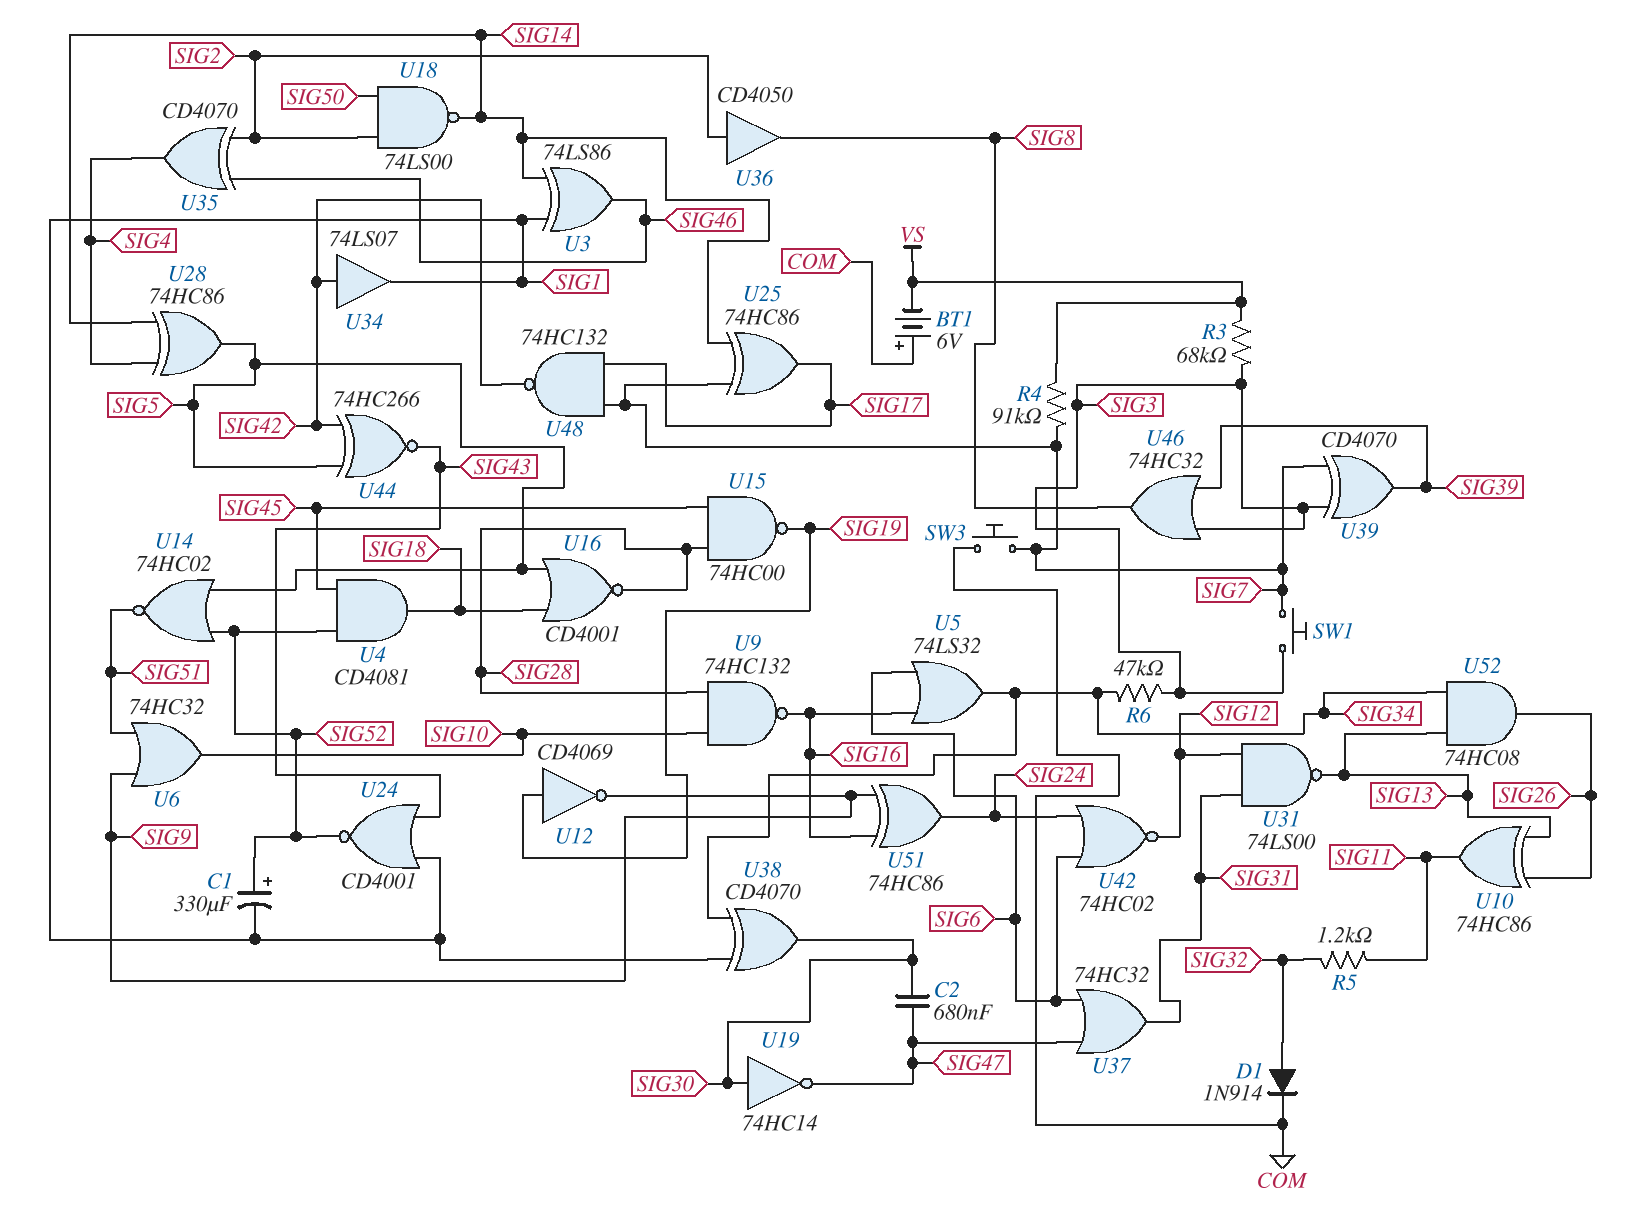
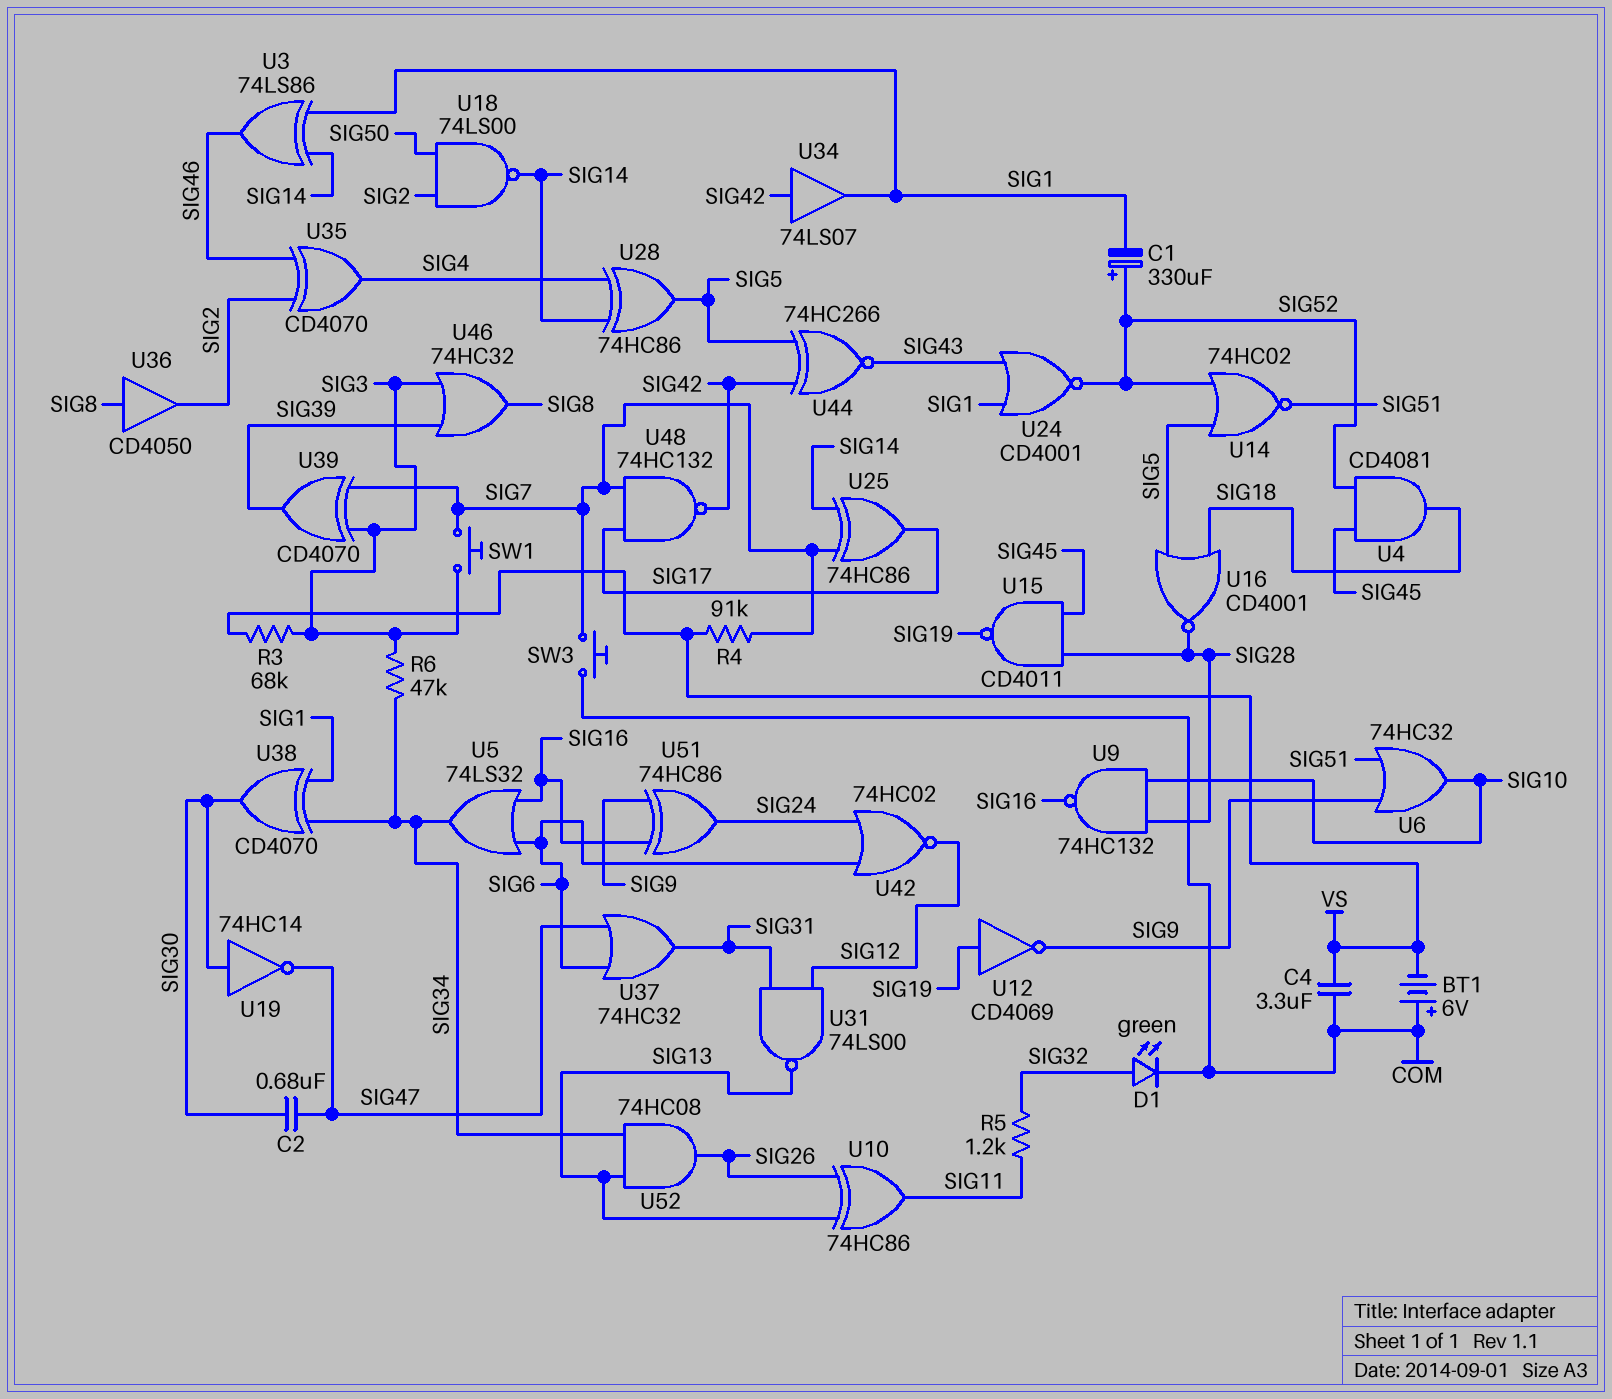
C4: none -> 3.3uF (COM, VS)
D1: diode 1N914 (A SIG32, K COM) -> LED green (A SIG32, K COM)
U15: NAND 74HC00 (in SIG28, in SIG45, out SIG19) -> NAND CD4011 (in SIG28, in SIG45, out SIG19)
U36: buffer CD4050 (in SIG2, out SIG8) -> buffer CD4050 (in SIG8, out SIG2)

